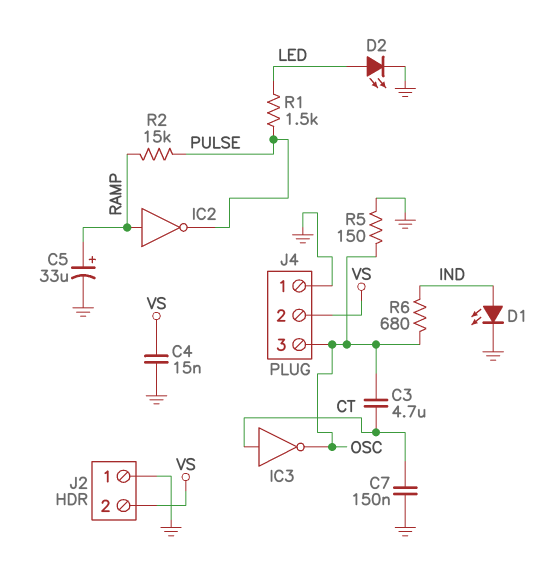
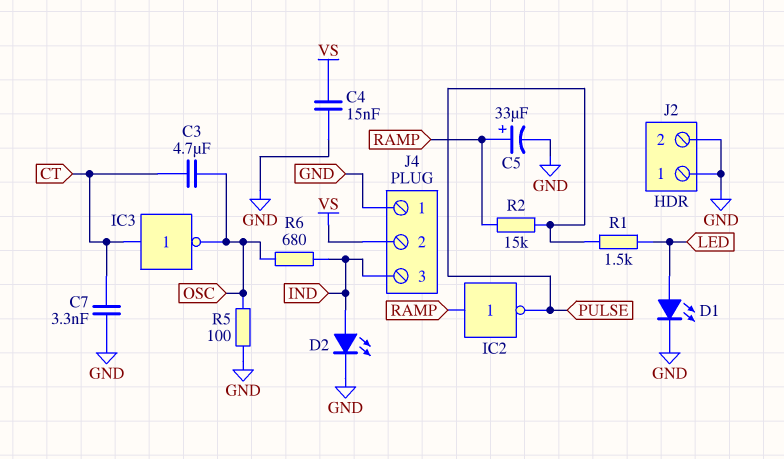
C7: 150nF (CT, GND) -> 3.3nF (CT, GND)
D1: LED (A IND, K GND) -> LED (A LED, K GND)
D2: LED (A LED, K GND) -> LED (A IND, K GND)
J2 pin 2: VS -> GND
J4 pin 3: OSC -> IND
R5: 150 (GND, OSC) -> 100 (GND, OSC)

